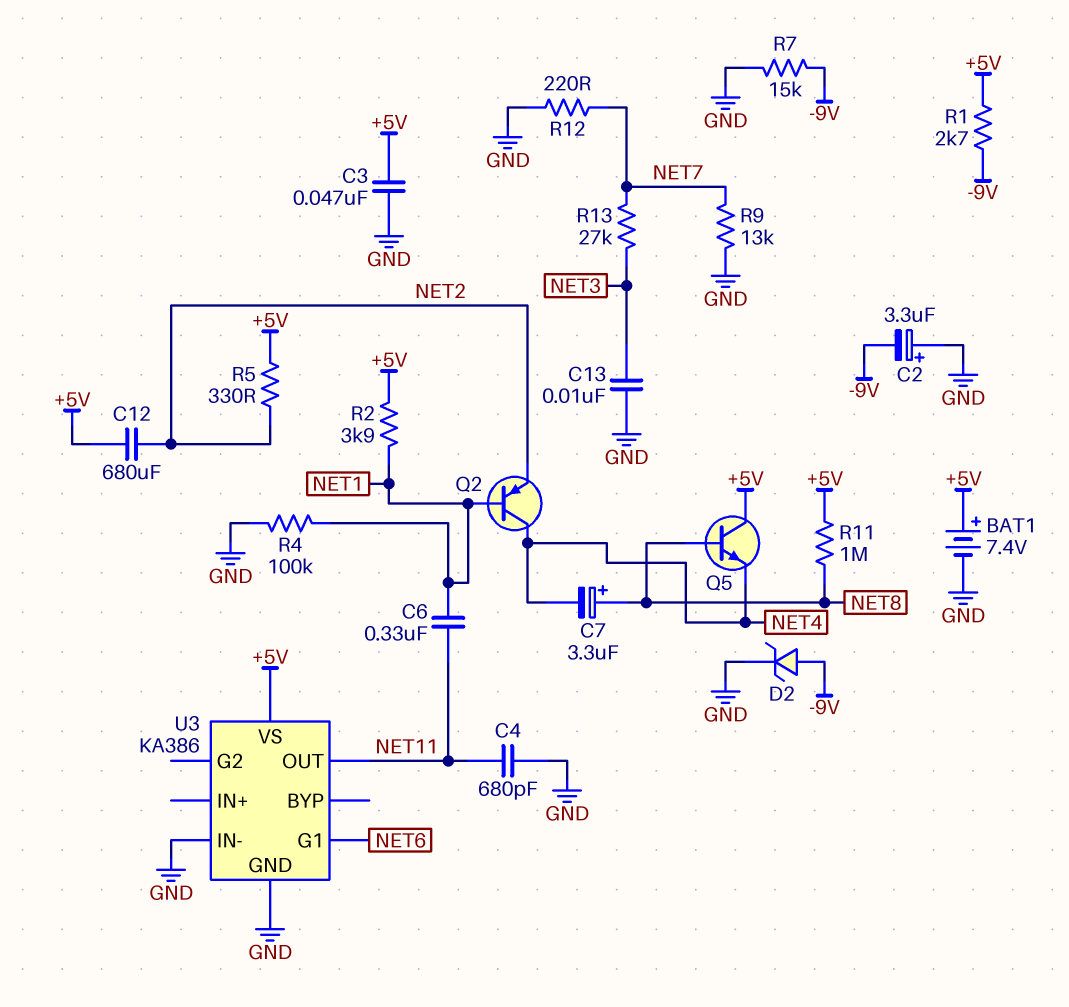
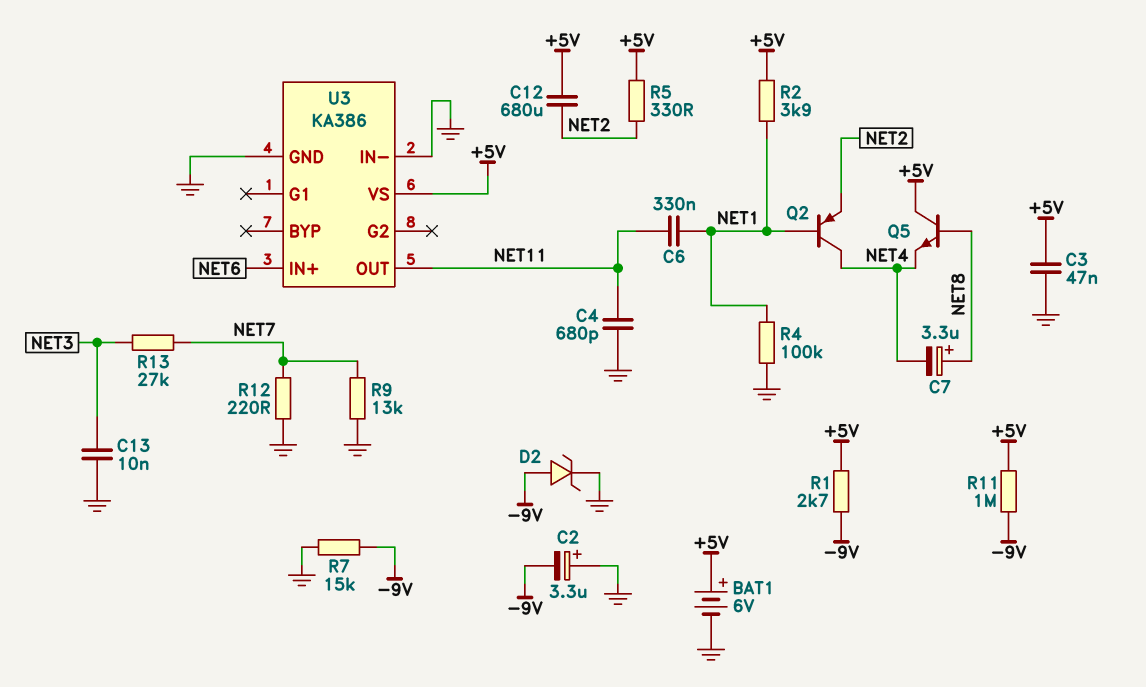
BAT1: 7.4V (plus +5V, minus GND) -> 6V (plus +5V, minus GND)
R11: 1M (+5V, NET8) -> 1M (+5V, -9V)
U3 pin G1: NET6 -> none
U3 pin IN+: none -> NET6

